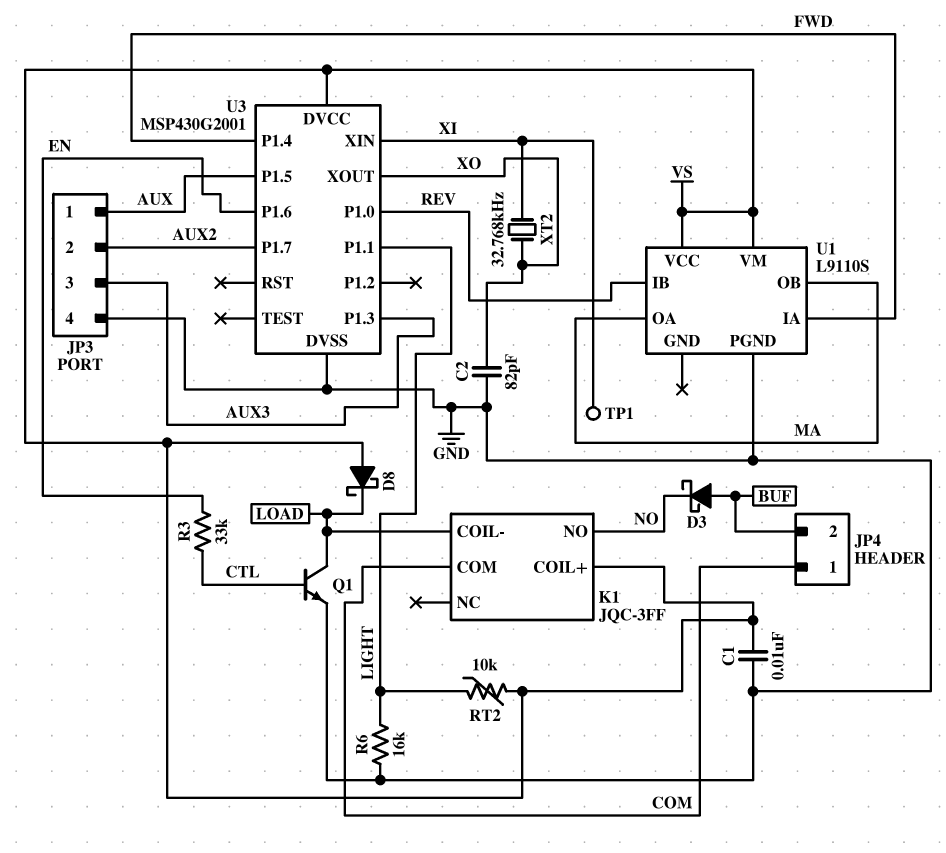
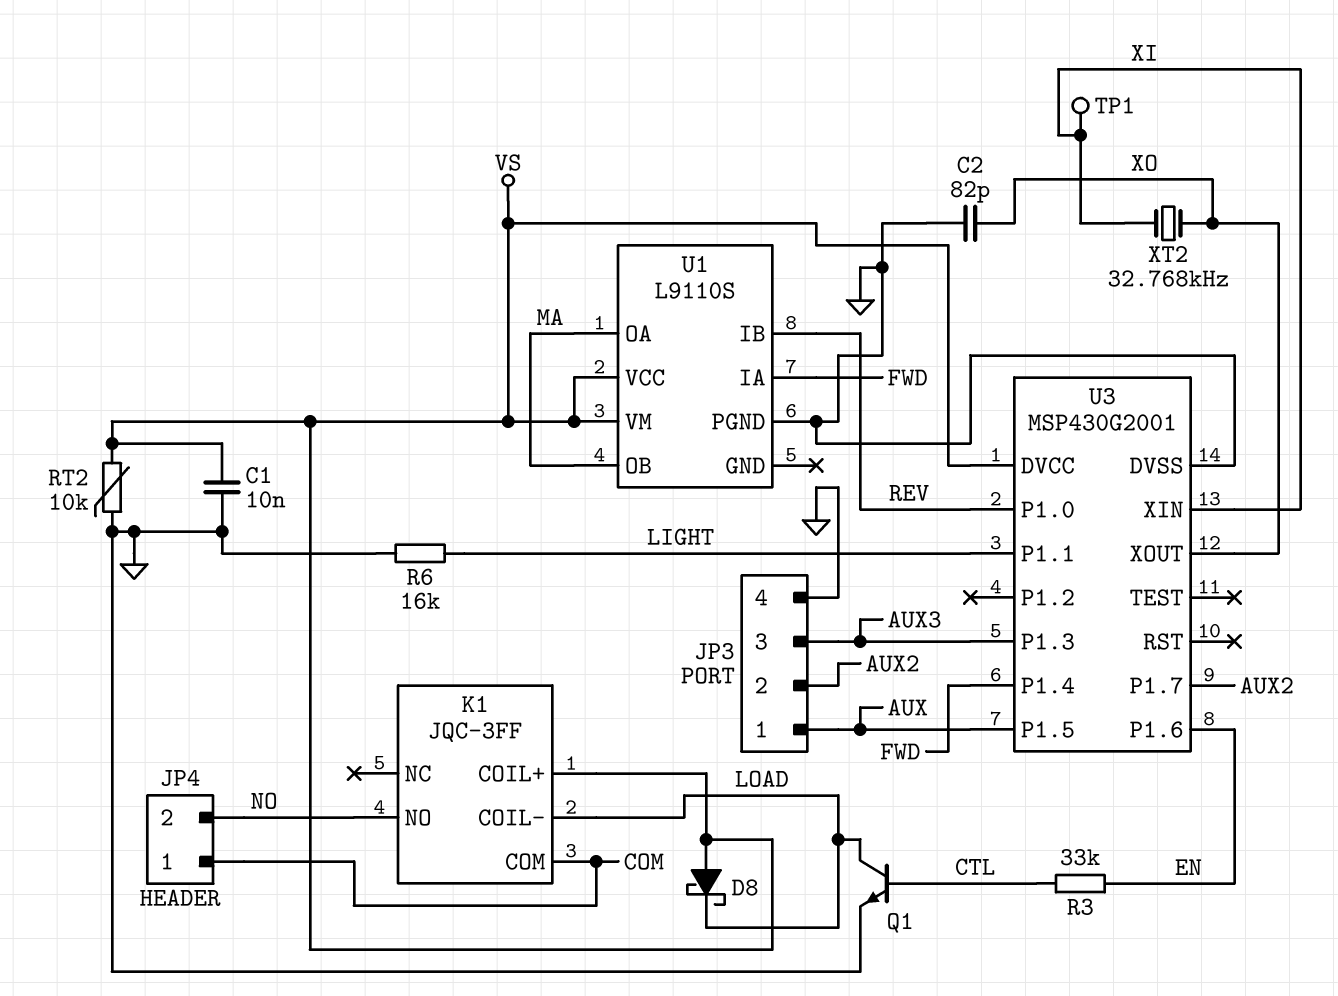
D3: schottky (A BUF, K NO) -> none
JP4 pin 2: BUF -> NO
RT2: 10k (LIGHT, VS) -> 10k (GND, VS)

